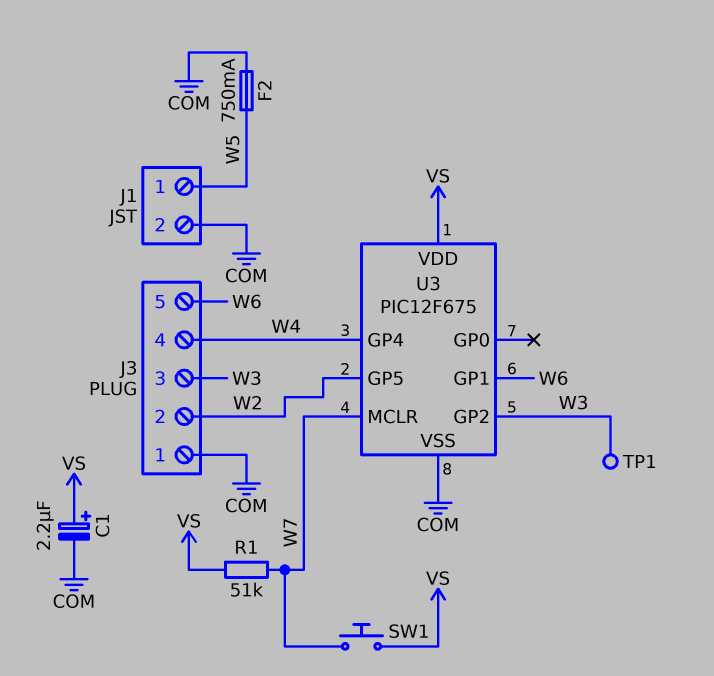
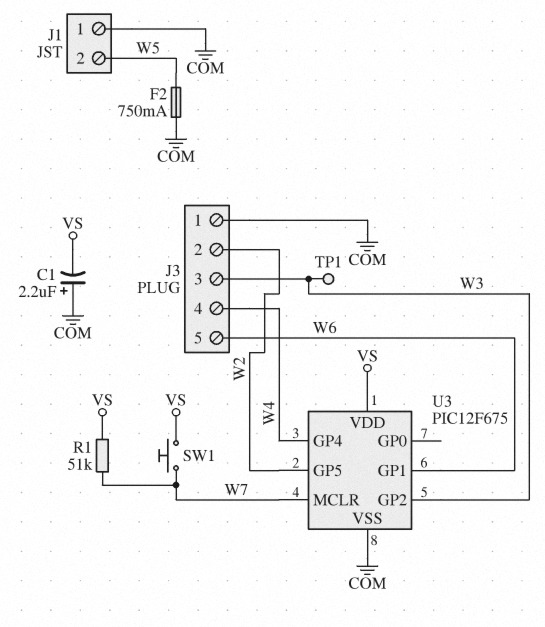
C1: 2.2uF (plus VS, minus COM) -> 2.2uF (plus COM, minus VS)
J1 pin 1: W5 -> COM
J1 pin 2: COM -> W5

